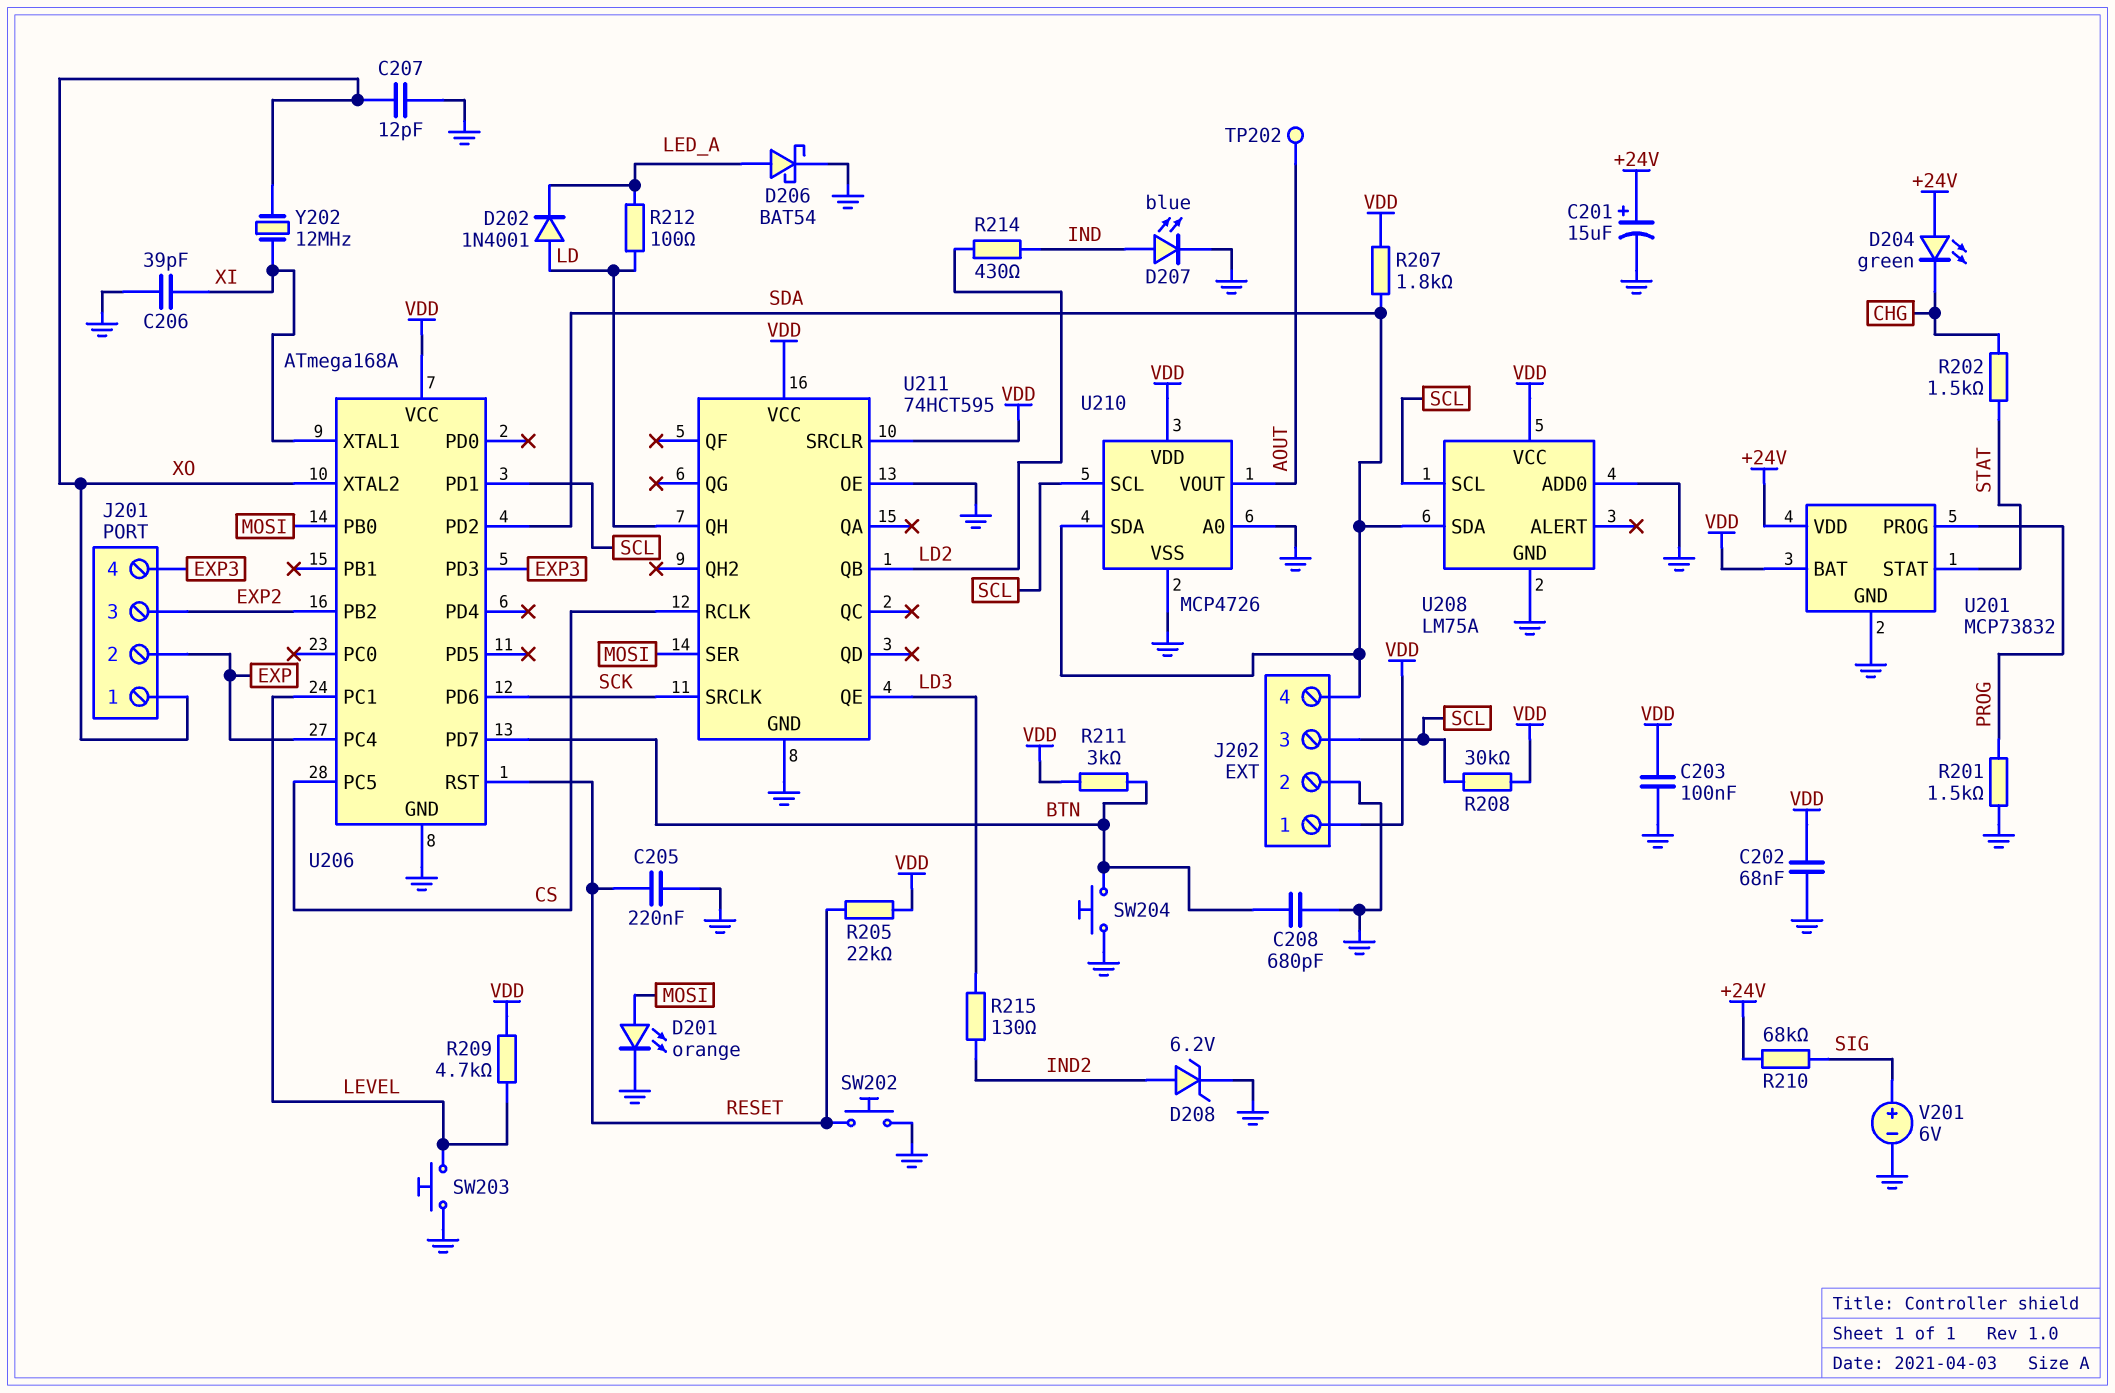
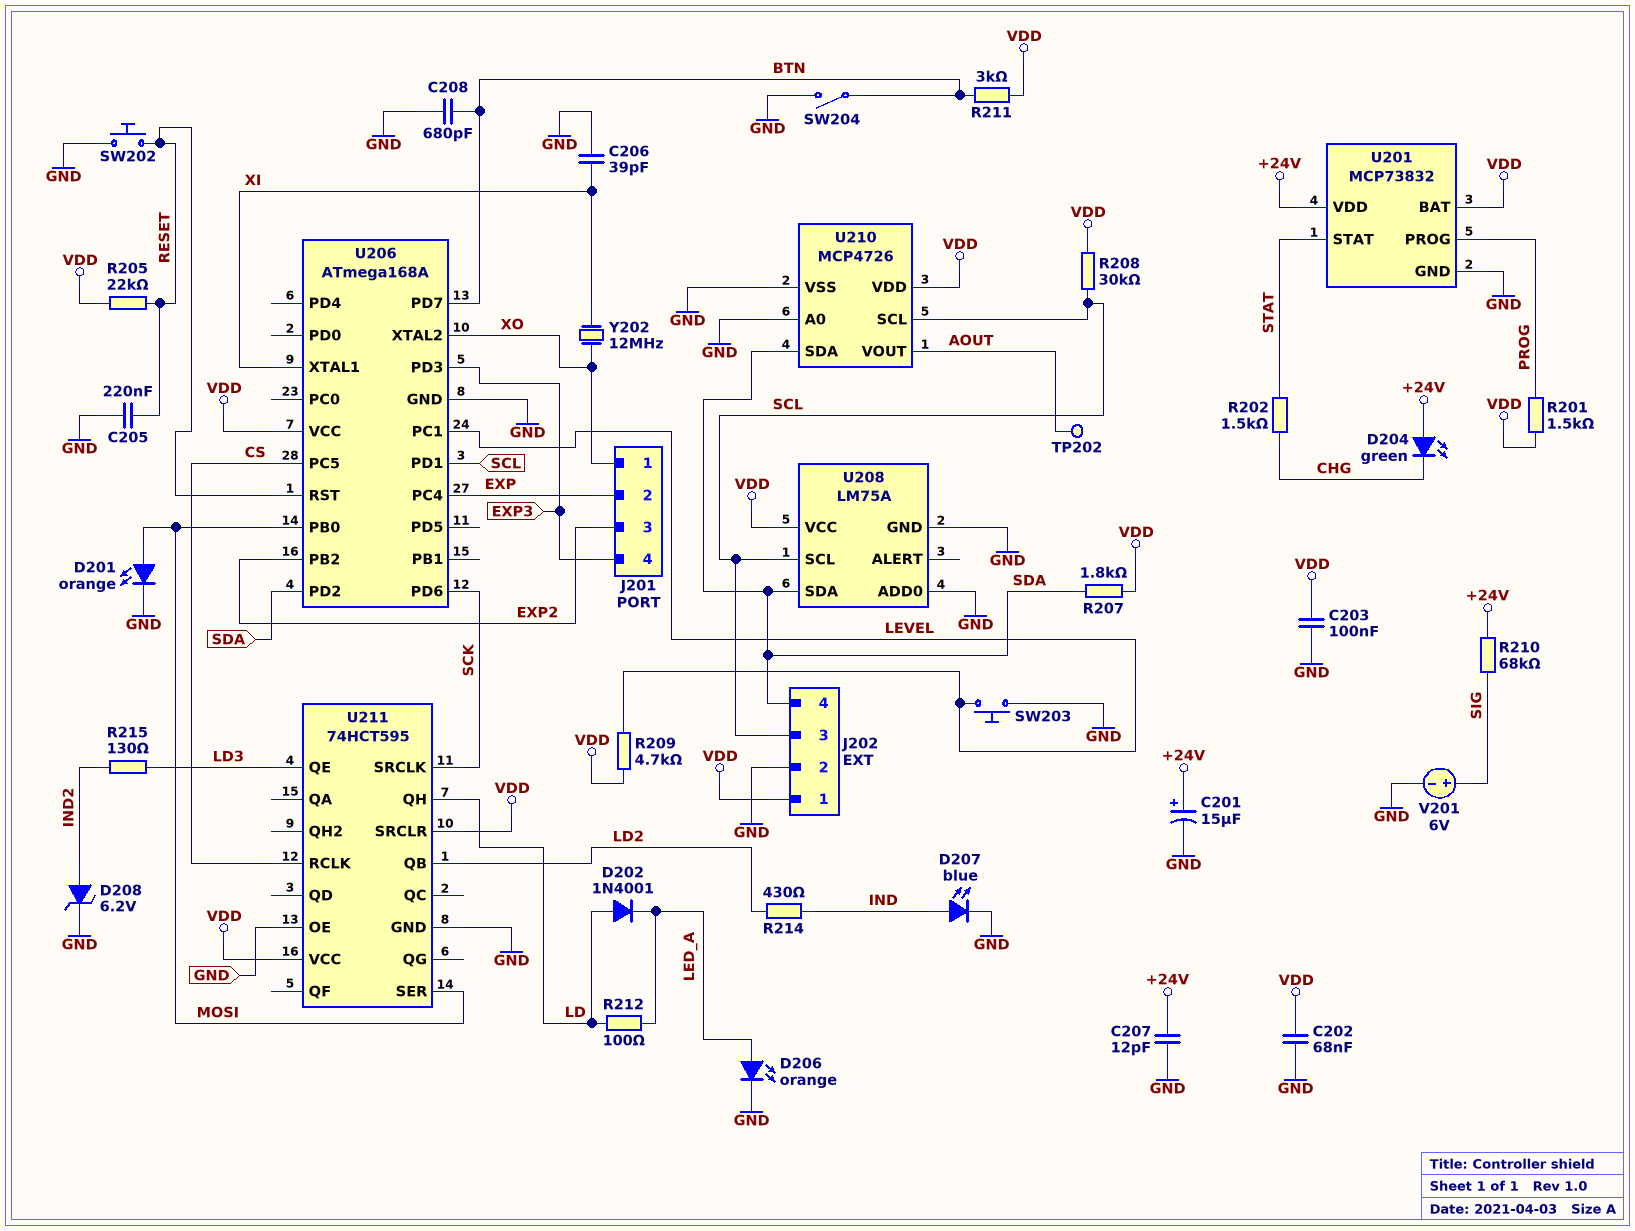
C207: 12pF (GND, XO) -> 12pF (+24V, GND)
D206: schottky BAT54 (A LED_A, K GND) -> LED orange (A LED_A, K GND)
R201: 1.5k (GND, PROG) -> 1.5k (PROG, VDD)
SW204: button (BTN, GND) -> switch (BTN, GND)

